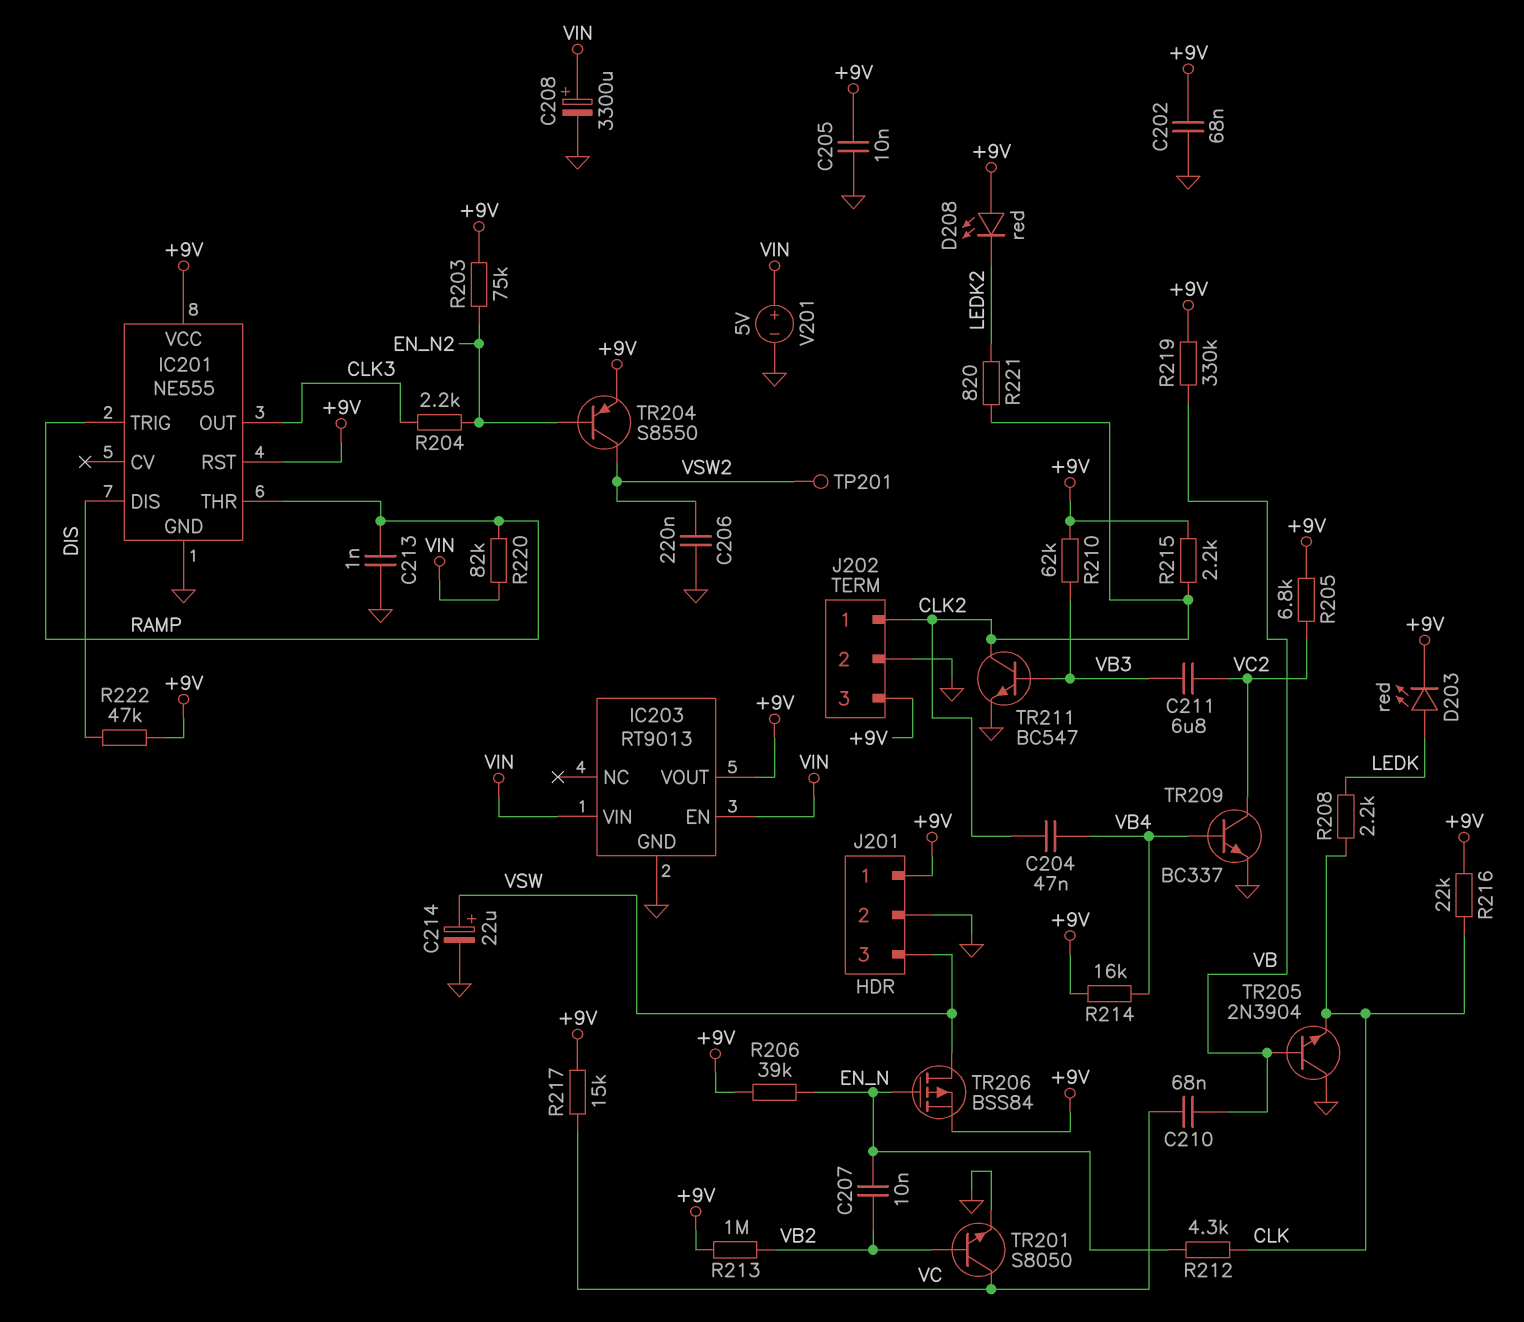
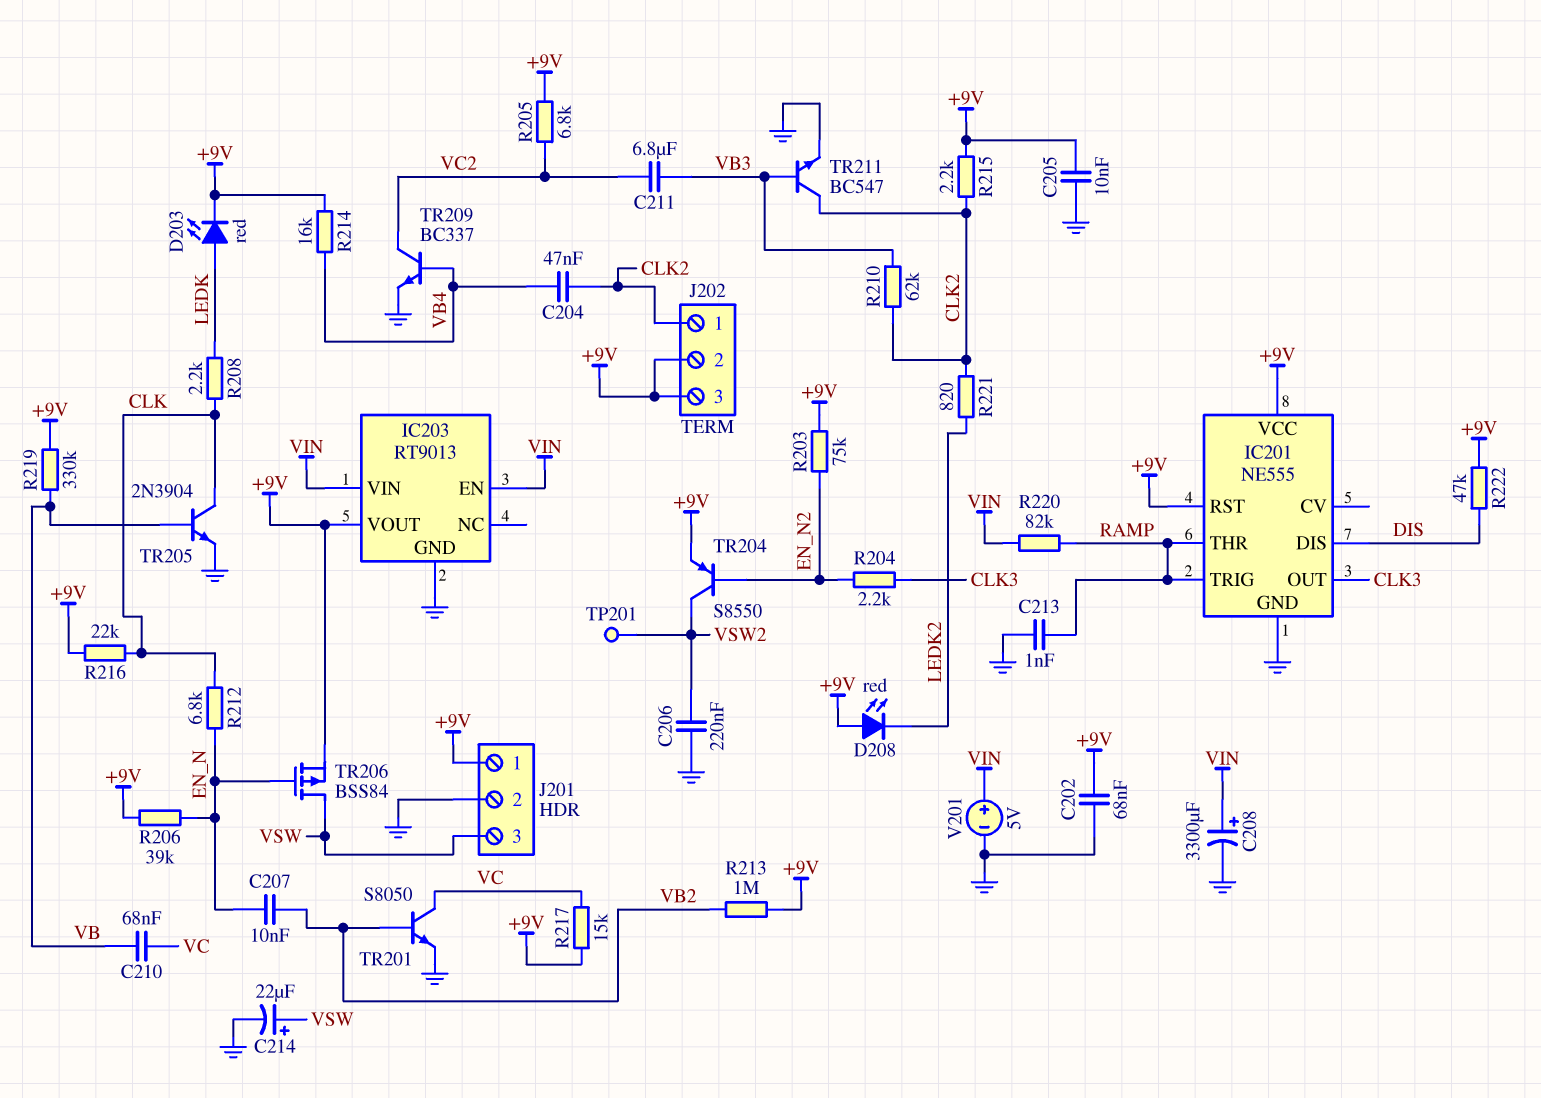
J202 pin 2: GND -> +9V
R210: 62k (+9V, VB3) -> 62k (CLK2, VB3)
R212: 4.3k (CLK, EN_N) -> 6.8k (CLK, EN_N)
TR205: NPN 2N3904 (B VB, C GND, E CLK) -> NPN 2N3904 (B VB, C CLK, E GND)

